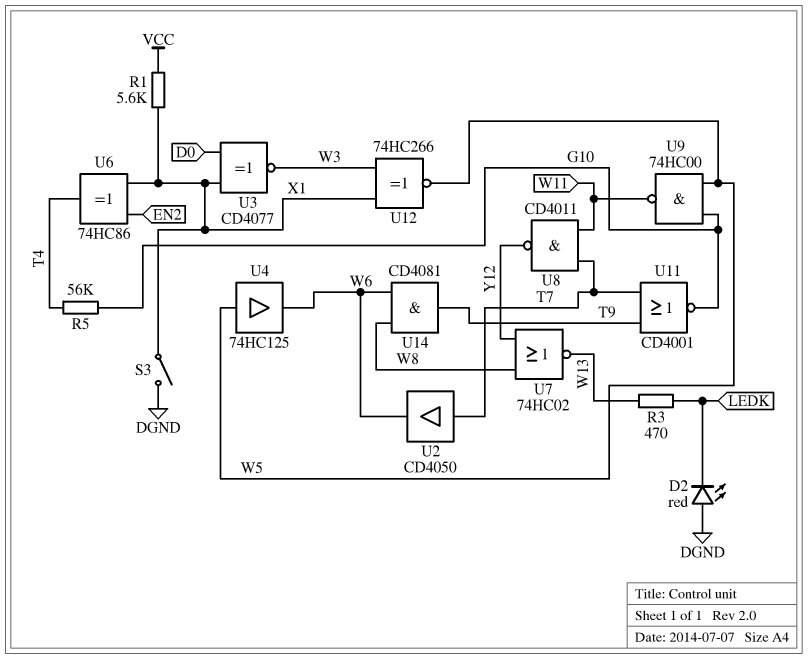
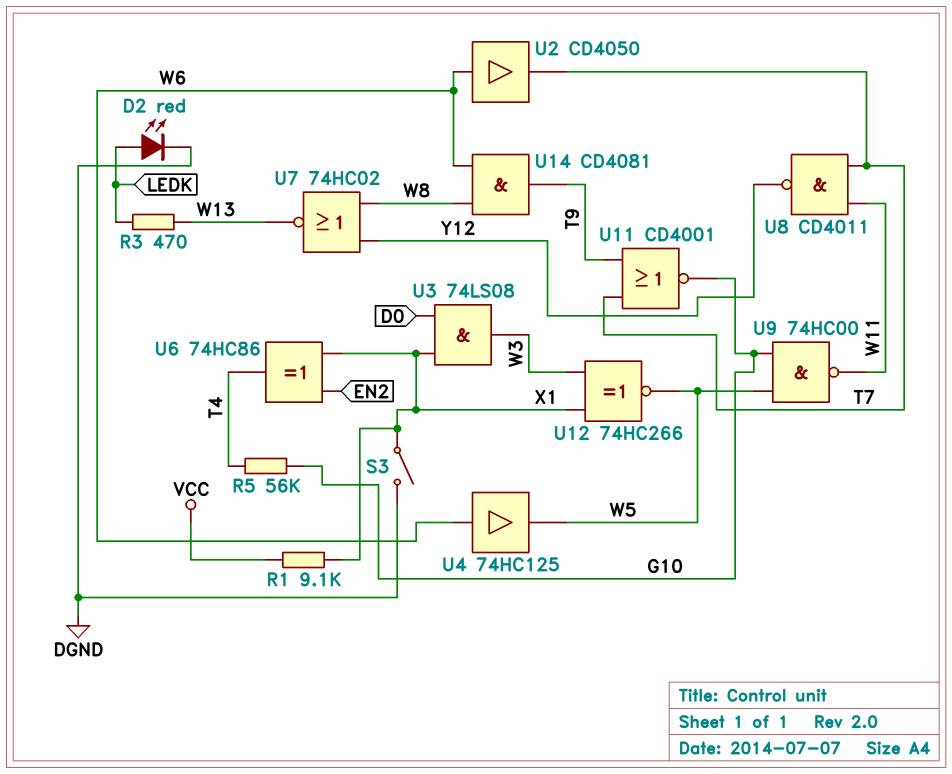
D2: LED red (A DGND, K LEDK) -> LED red (A LEDK, K DGND)
R1: 5.6k (VCC, X1) -> 9.1k (VCC, X1)
U2: buffer CD4050 (in T7, out W6) -> buffer CD4050 (in W6, out T7)
U3: XNOR CD4077 (in D0, in X1, out W3) -> AND 74LS08 (in D0, in X1, out W3)
U4: buffer 74HC125 (in W5, out W6) -> buffer 74HC125 (in W6, out W5)

